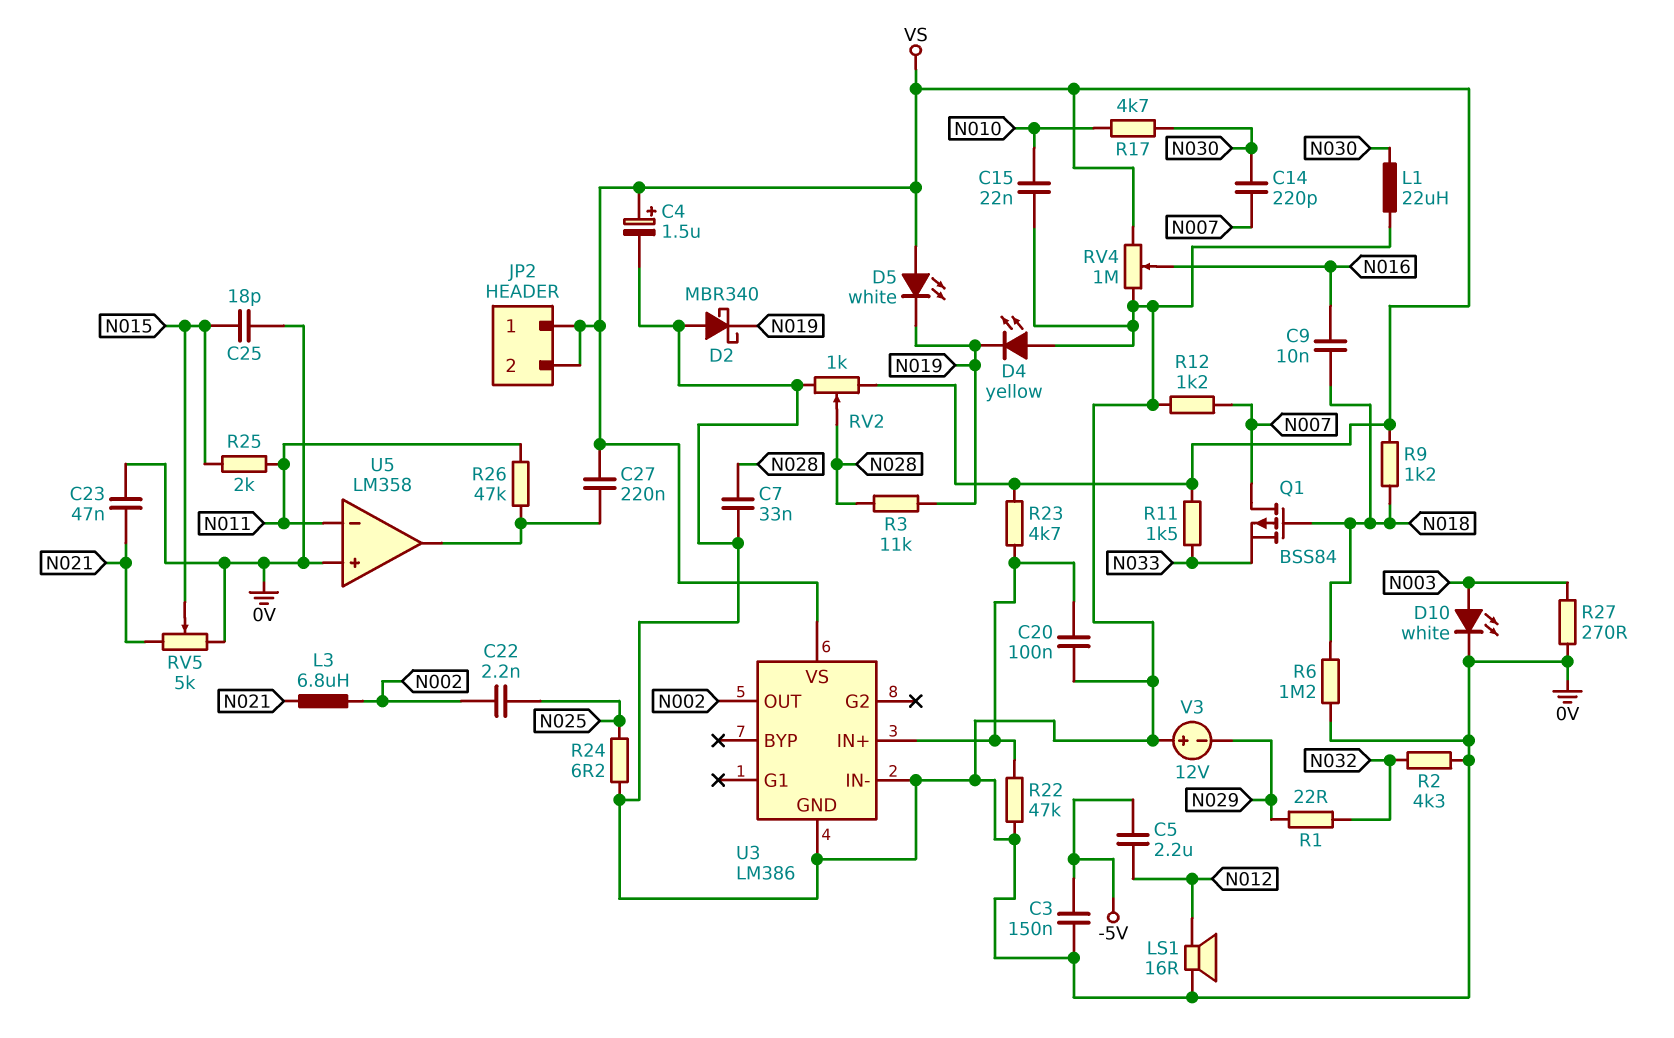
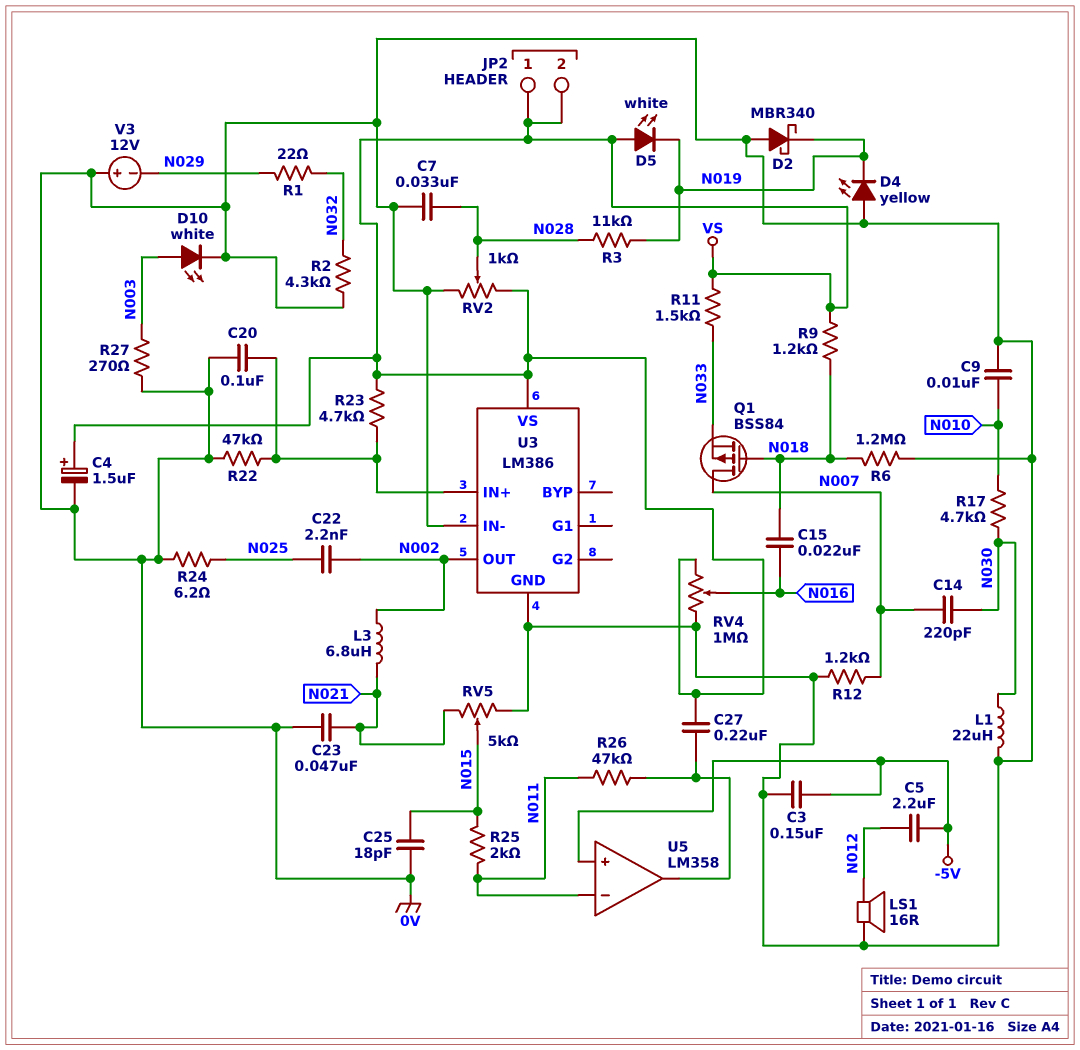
C9: 10nF (N016, N018) -> 10nF (0V, N010)
C15: 22nF (0V, N010) -> 22nF (N016, N018)
U5 pin in+: 0V -> -5V

